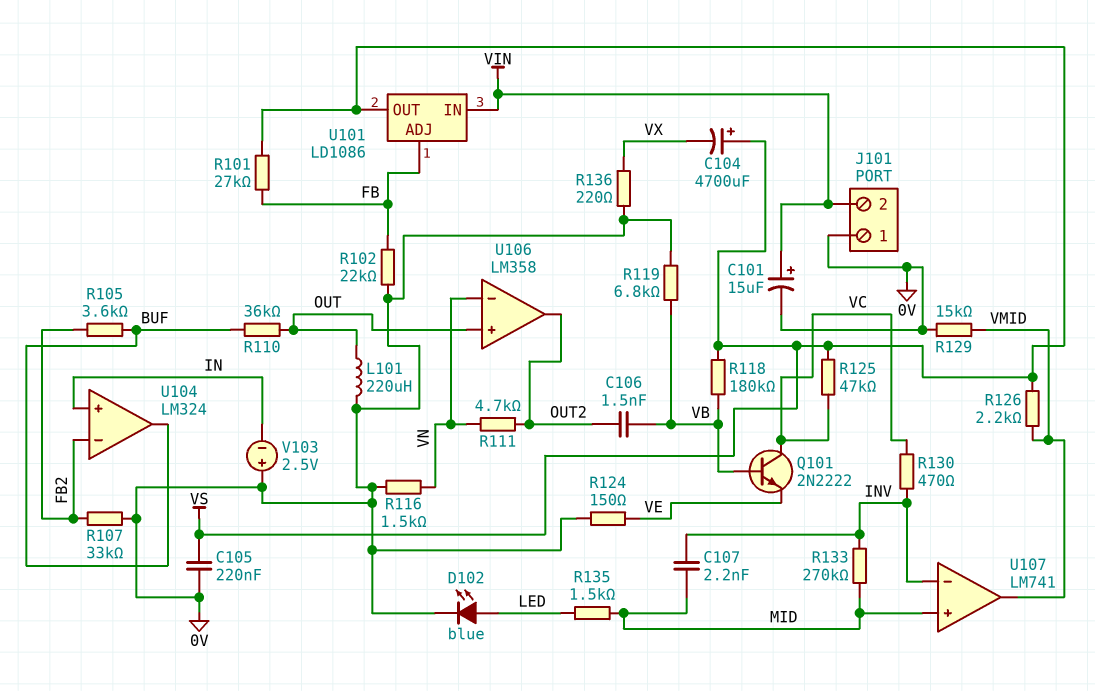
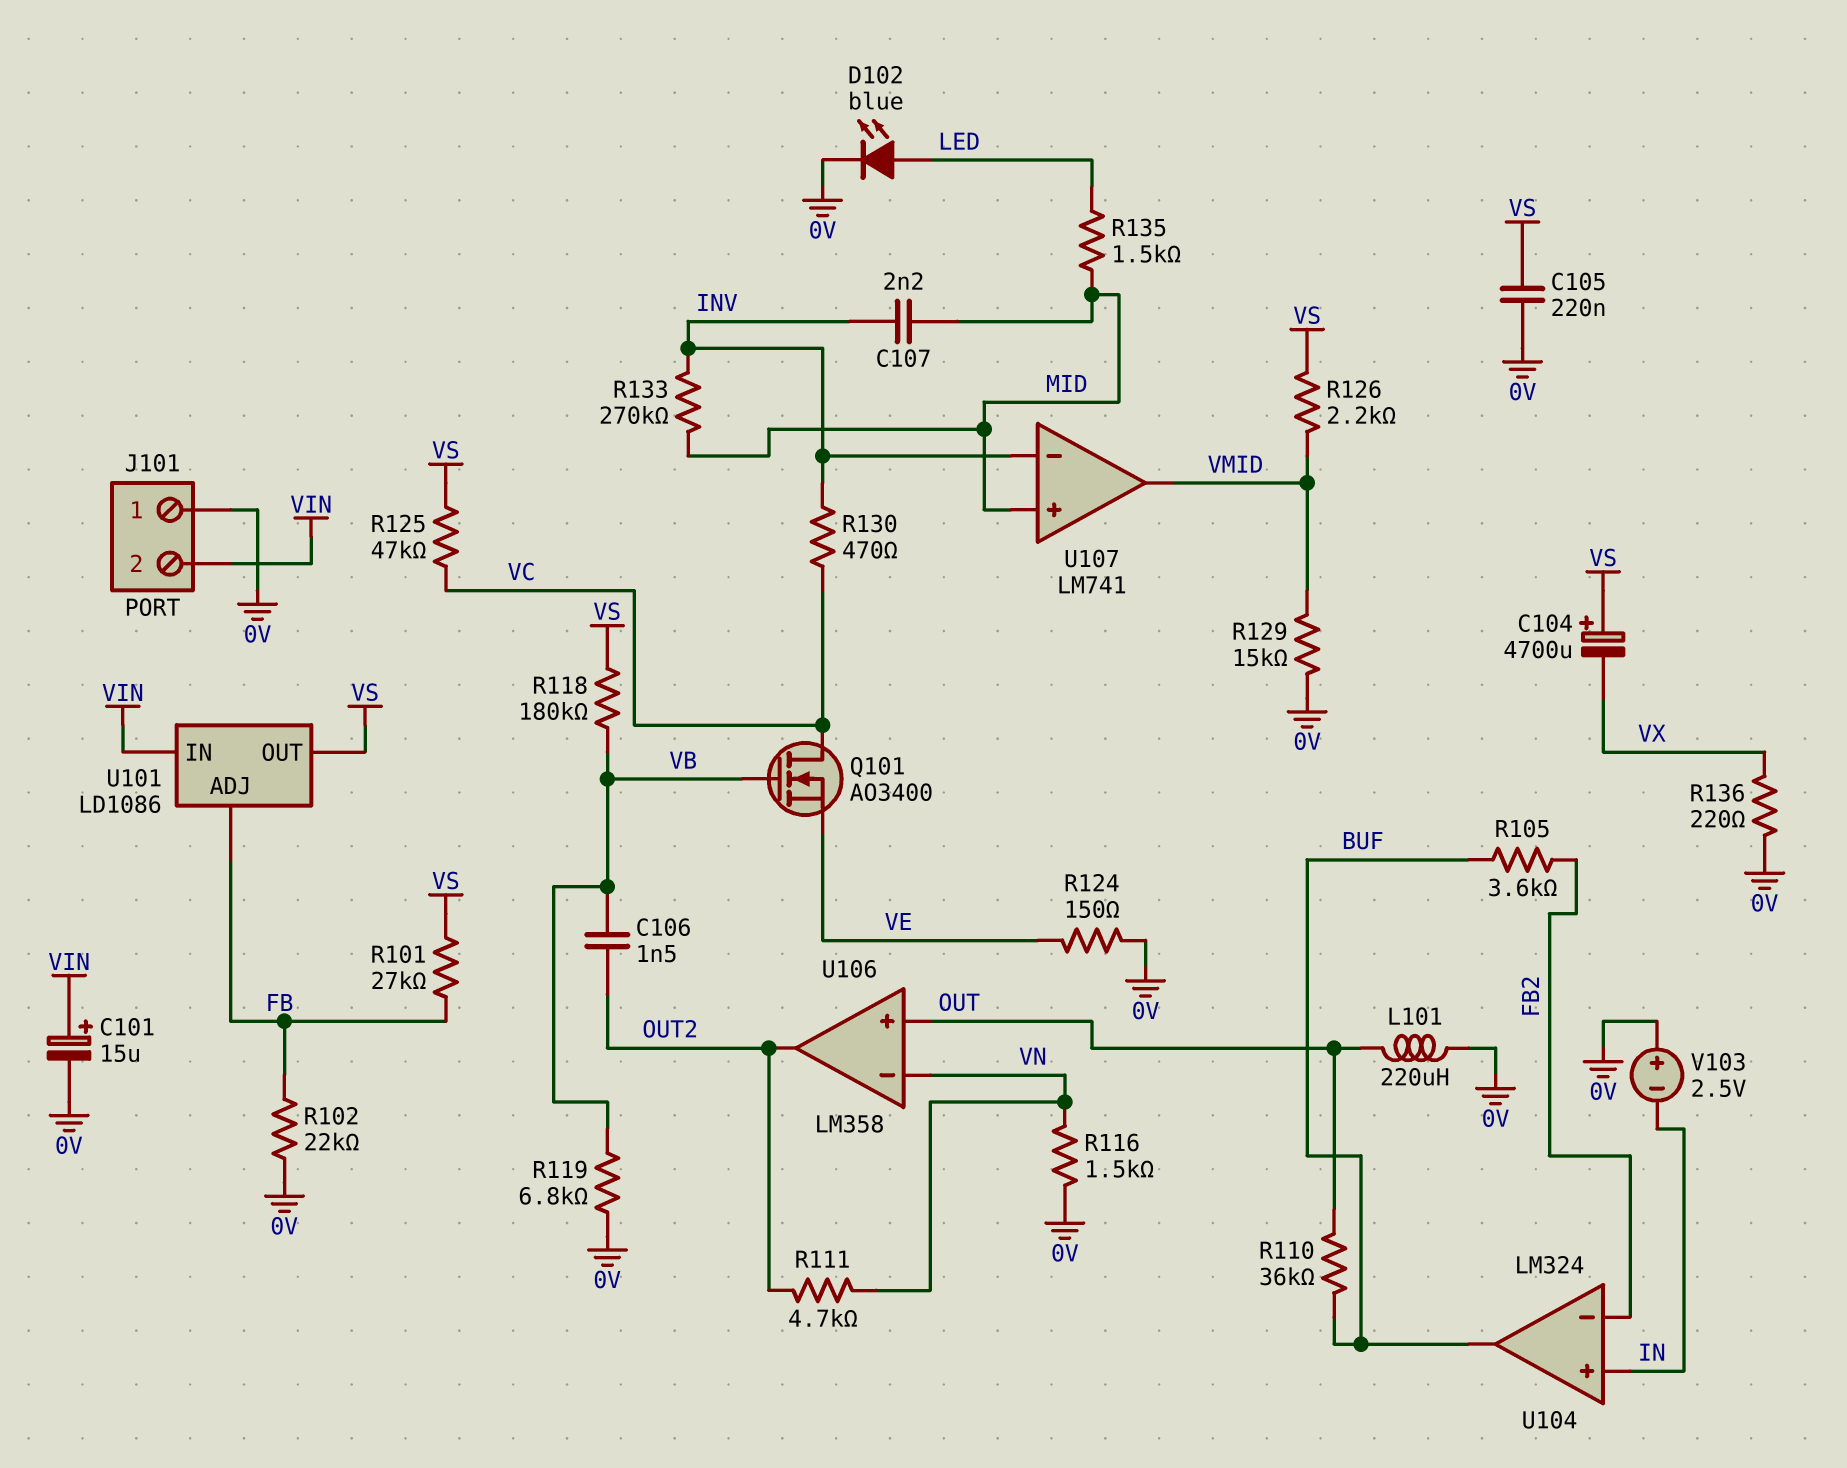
Q101: NPN 2N2222 (B VB, C VC, E VE) -> NMOS AO3400 (G VB, D VC, S VE)
R107: 33k (0V, FB2) -> none

